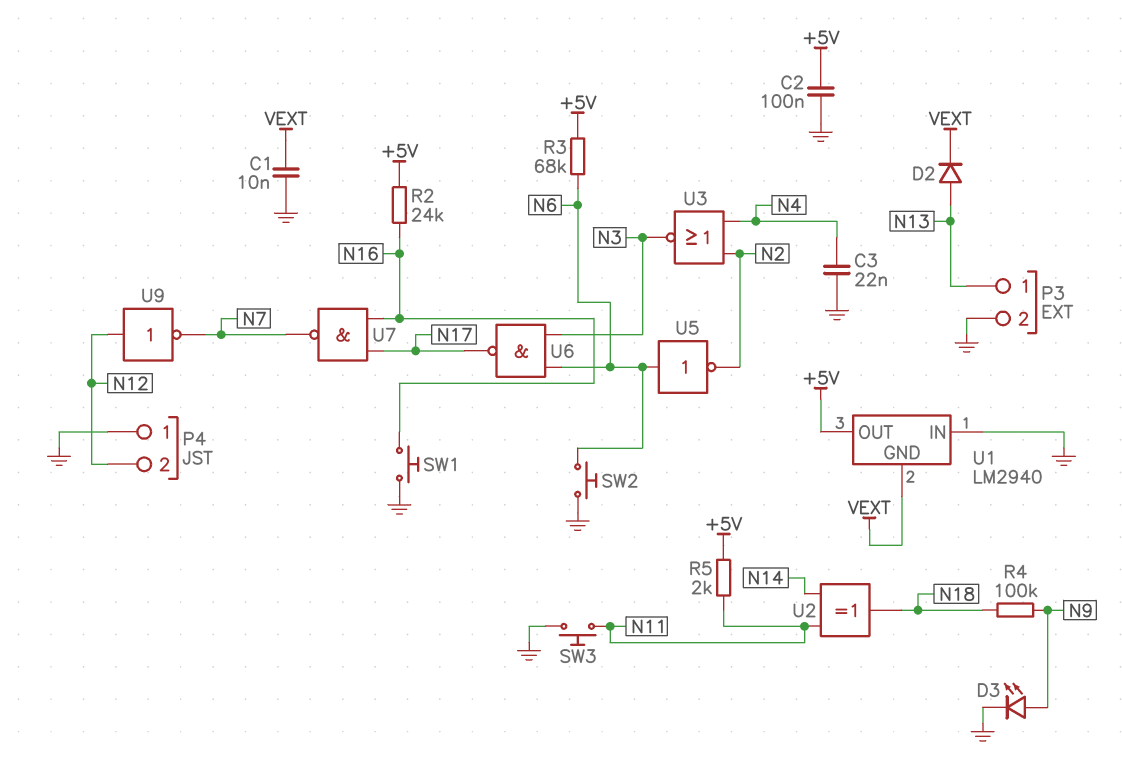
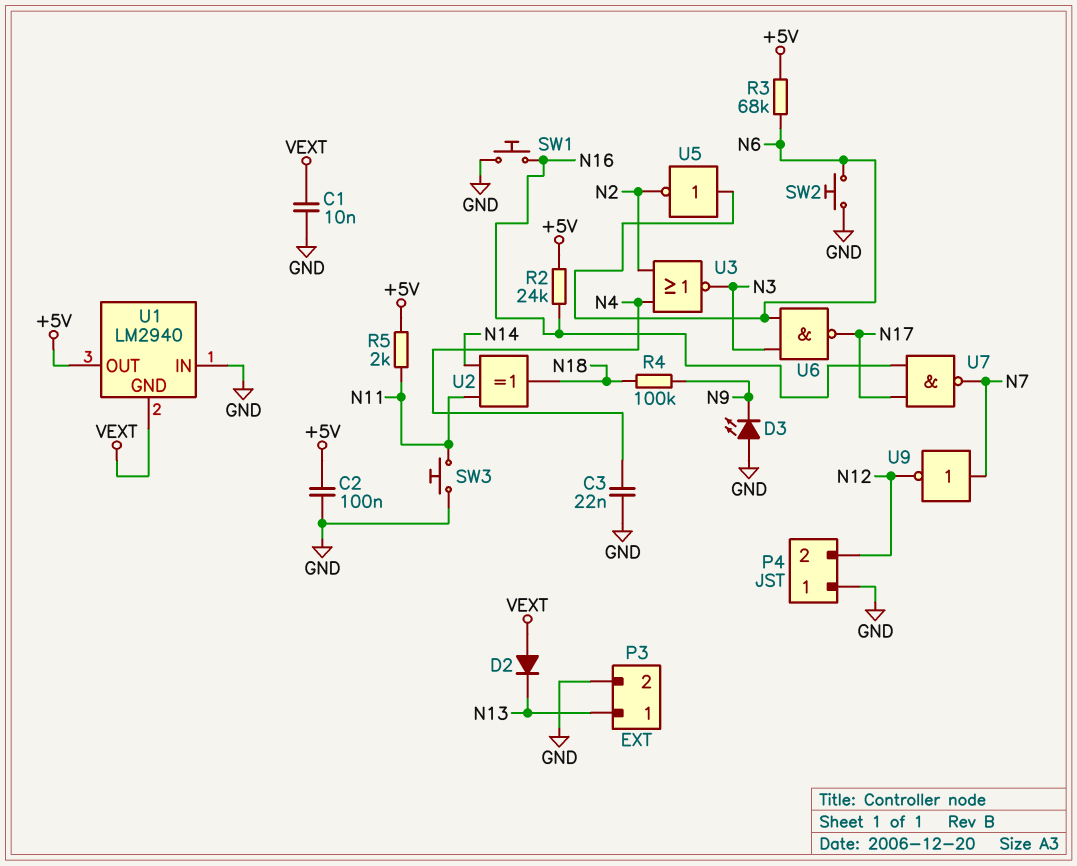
D2: diode (A N13, K VEXT) -> diode (A VEXT, K N13)
D3: LED (A N9, K GND) -> LED (A GND, K N9)
U9: NOT (in N12, out N7) -> NOT (in N7, out N12)

